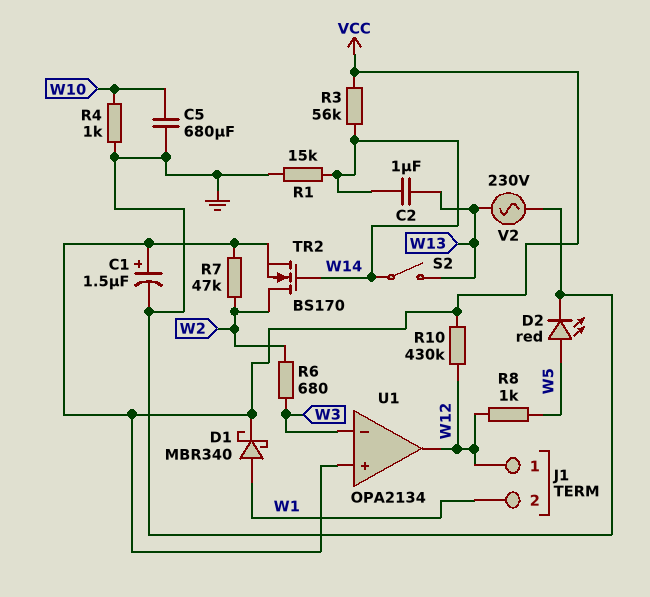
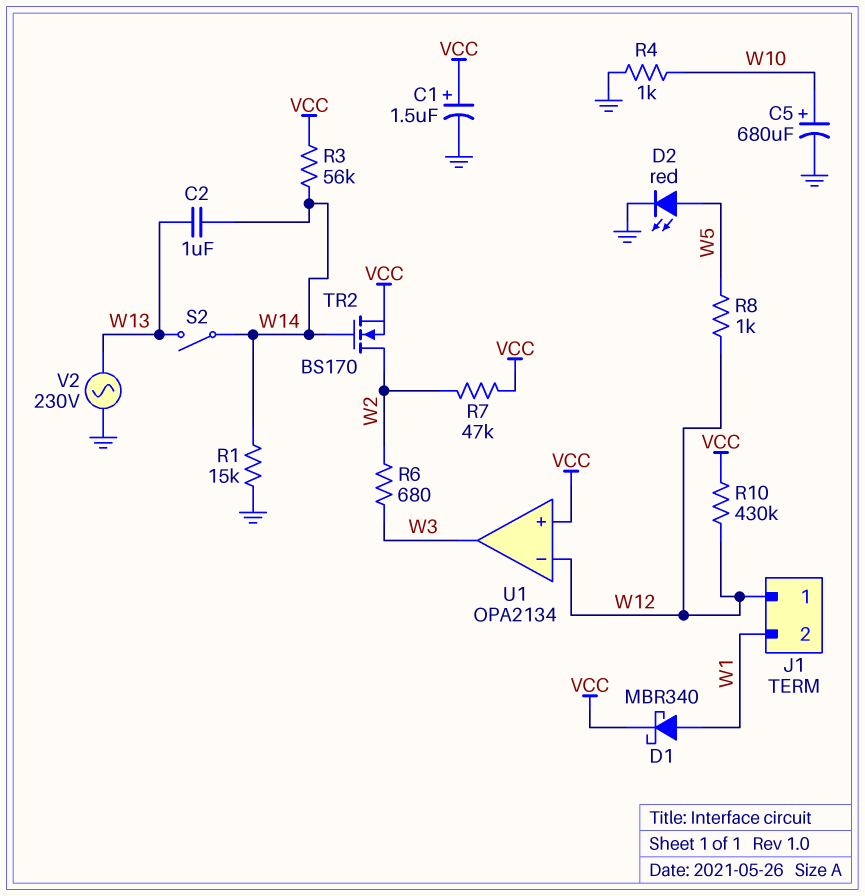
C5: 680uF (GND, W10) -> 680uF (plus W10, minus GND)
U1 pin in-: W3 -> W12
U1 pin out: W12 -> W3

